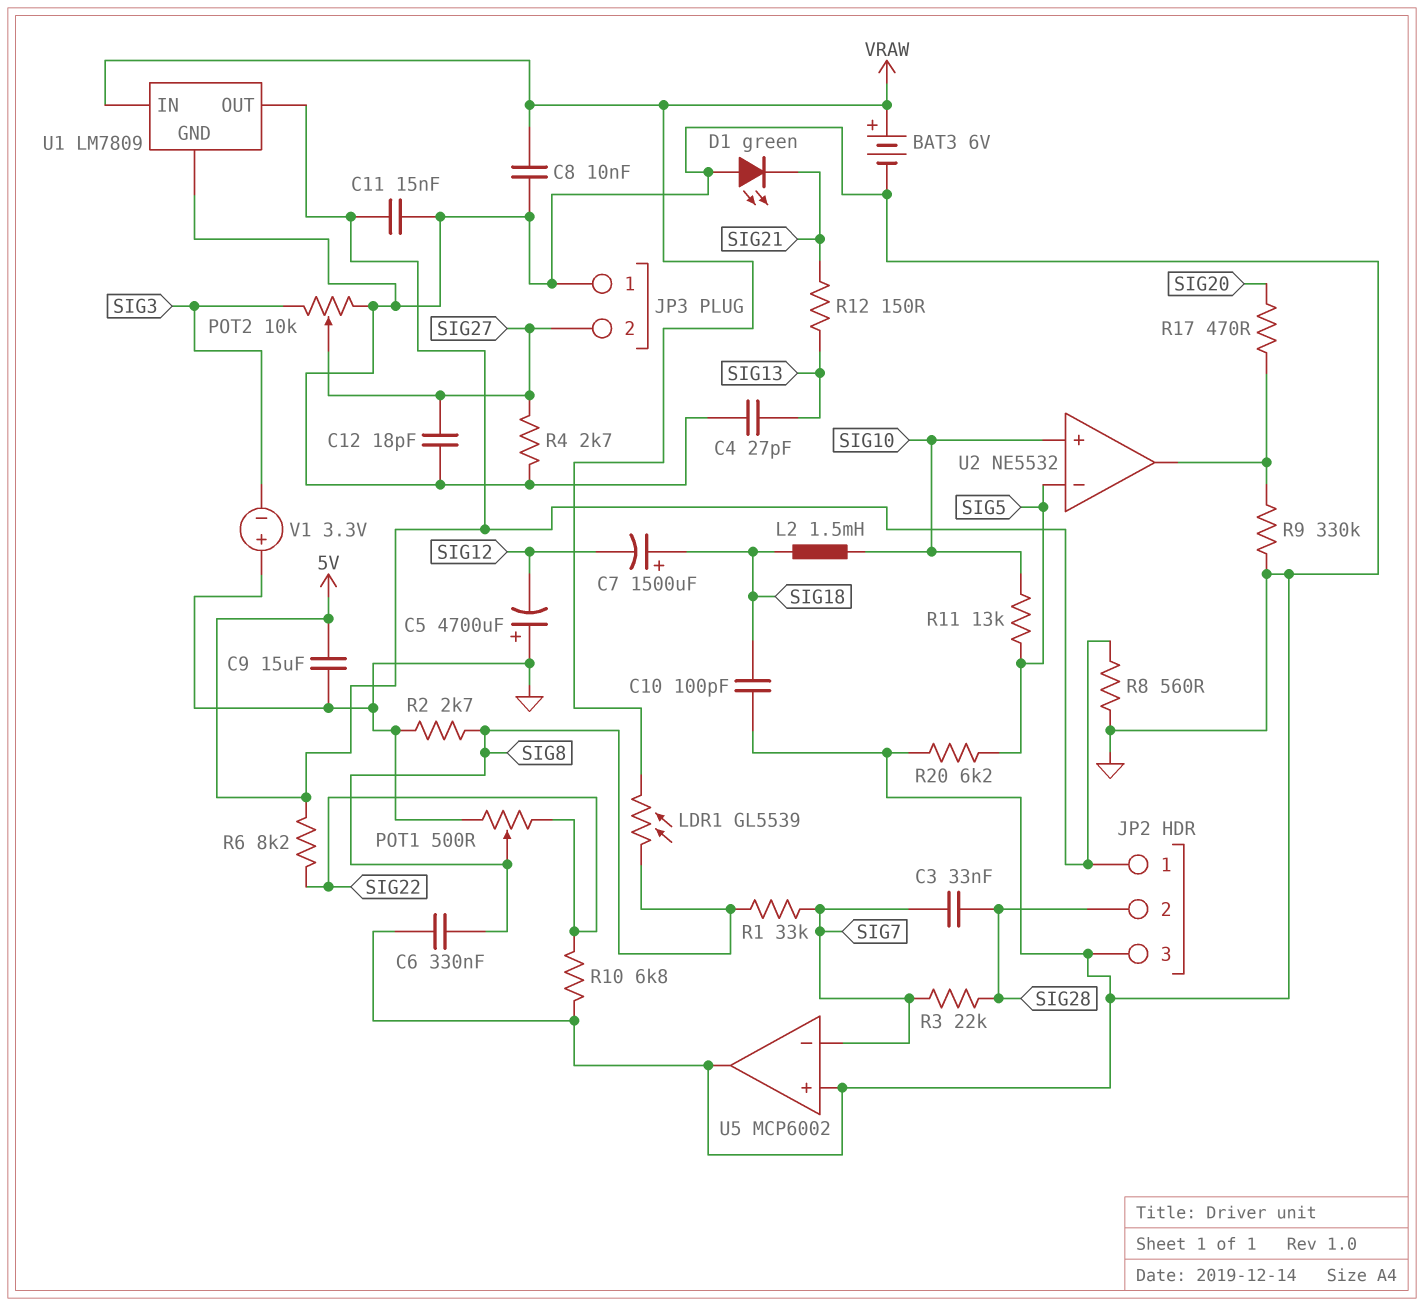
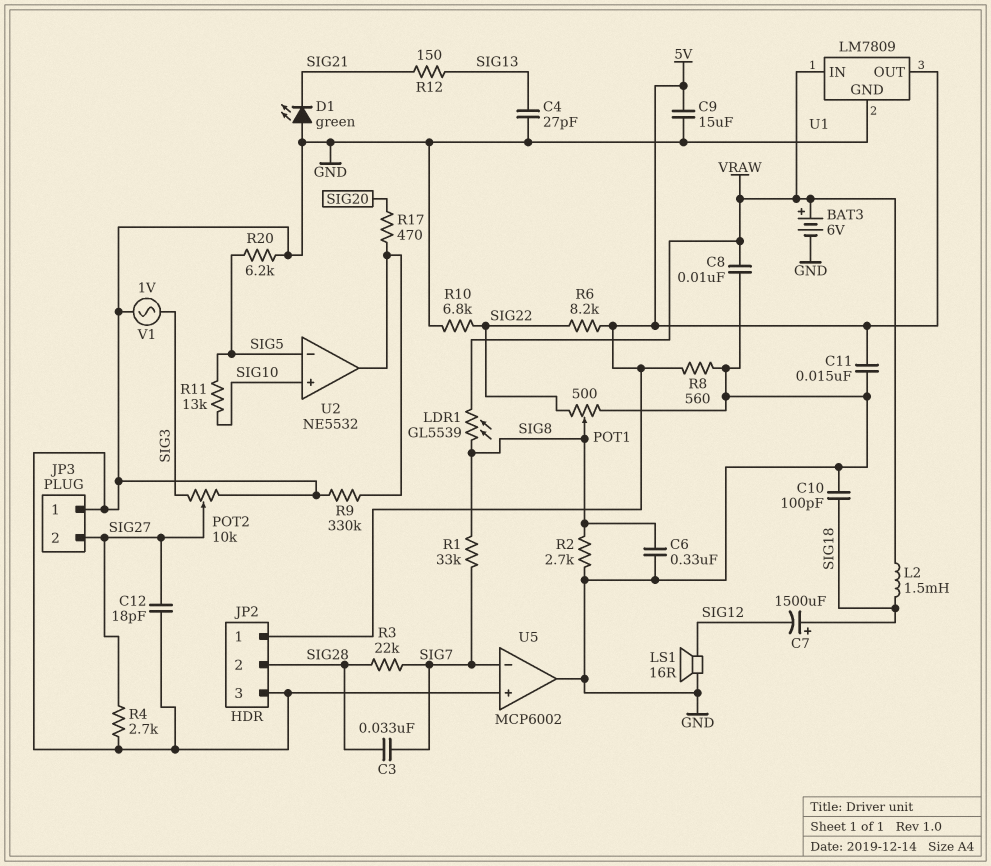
C5: 4700uF (plus GND, minus SIG12) -> none
L2: 1.5mH (SIG10, SIG18) -> 1.5mH (SIG18, VRAW)
LS1: none -> speaker 16R (GND, SIG12)
V1: 3.3V (plus GND, minus SIG3) -> AC 1V (GND, SIG3)

